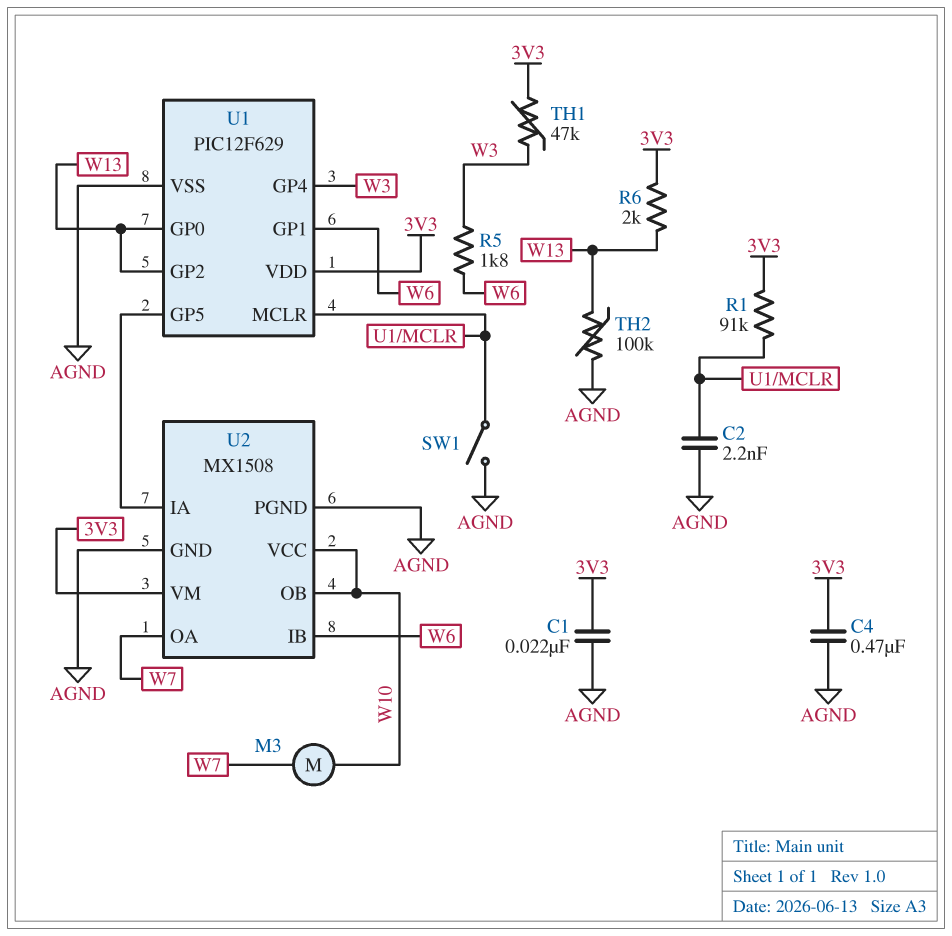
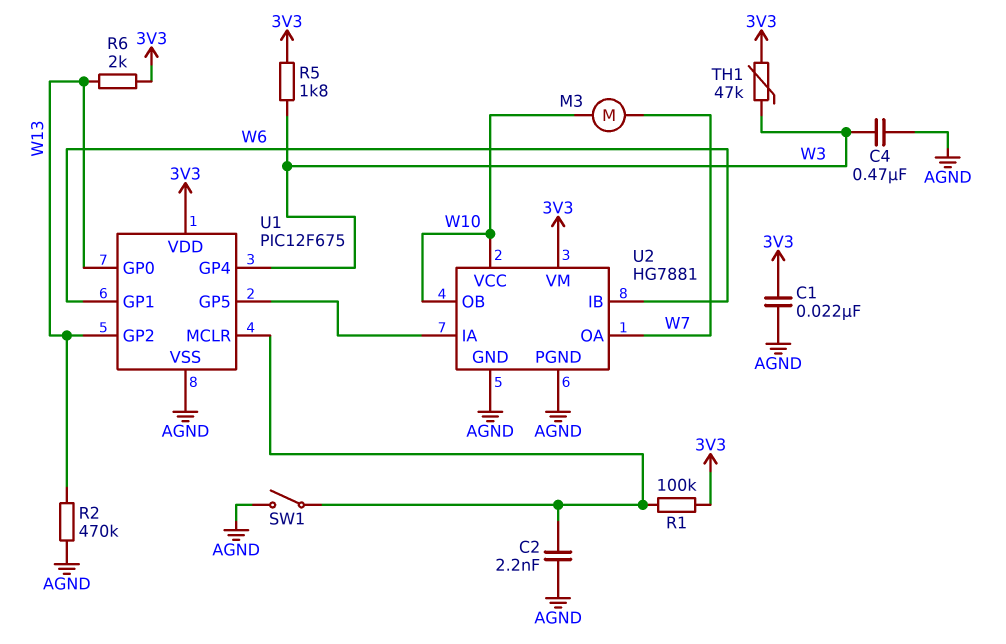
C4: 470nF (3V3, AGND) -> 470nF (AGND, W3)
R1: 91k (3V3, U1/MCLR) -> 100k (3V3, U1/MCLR)
R2: none -> 470k (AGND, W13)
R5: 1.8k (W3, W6) -> 1.8k (3V3, W3)
TH2: 100k (AGND, W13) -> none
U1: PIC12F629 -> PIC12F675
U2: MX1508 -> HG7881

